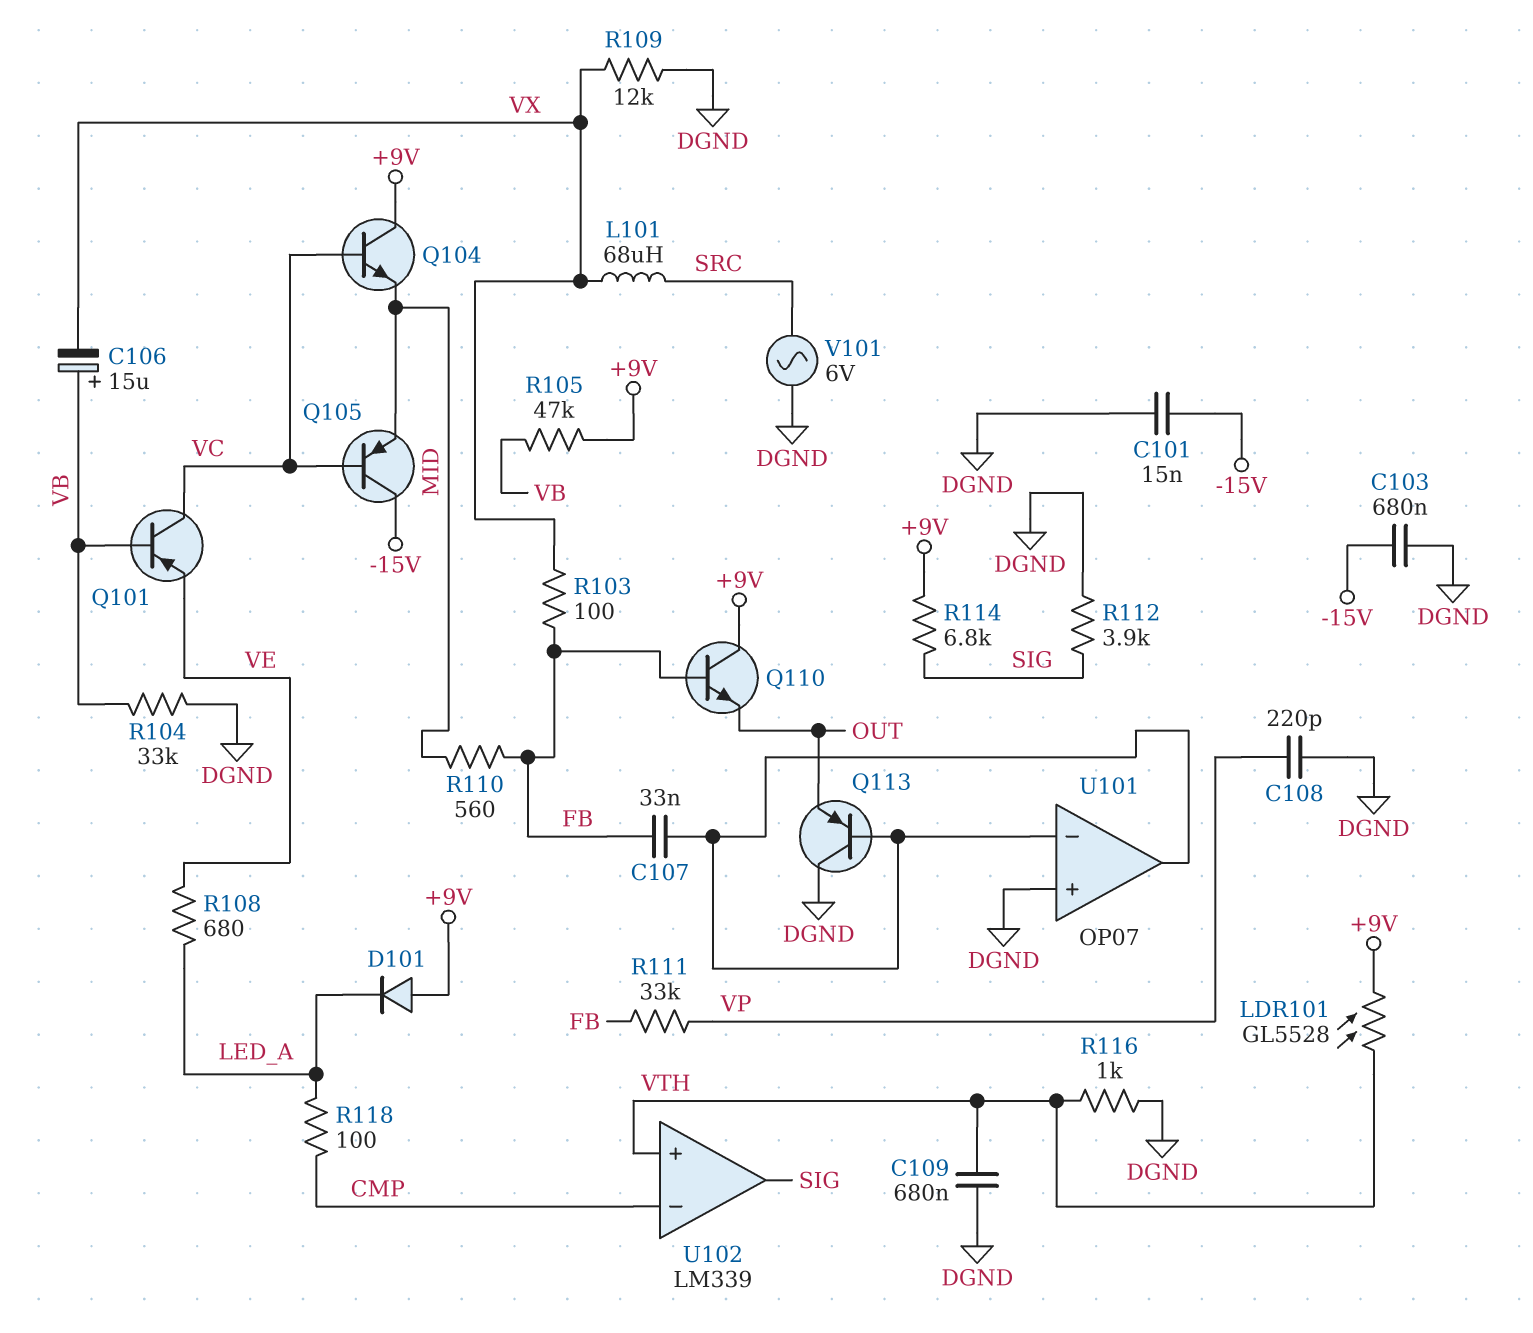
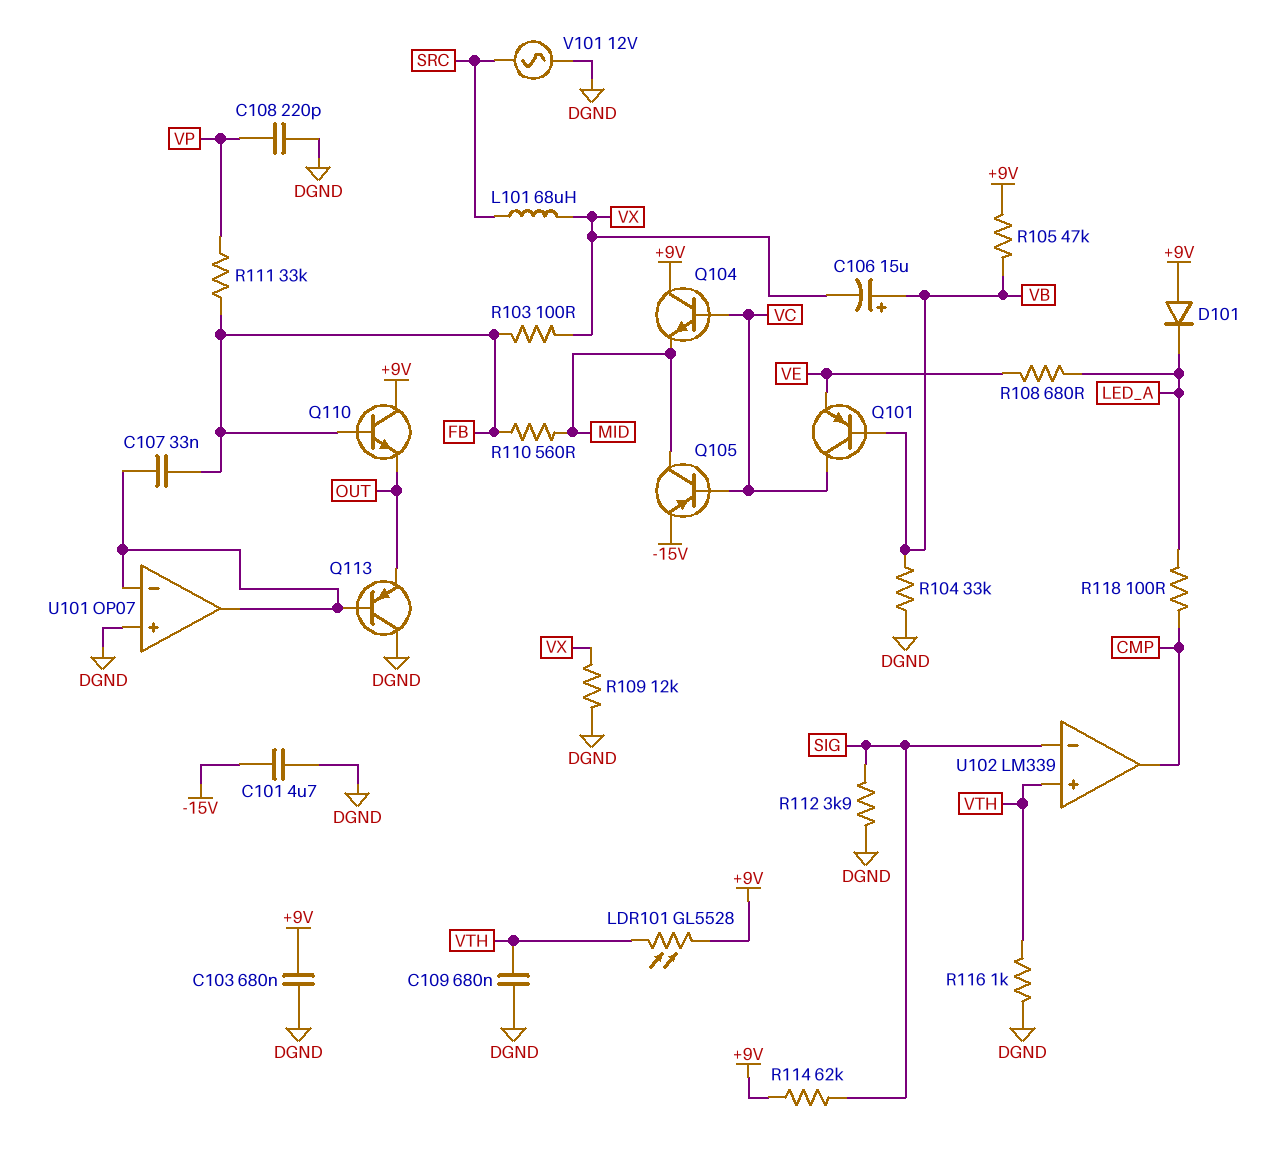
C101: 15nF (-15V, DGND) -> 4.7uF (-15V, DGND)
C103: 680nF (-15V, DGND) -> 680nF (+9V, DGND)
Q105: PNP (B VC, C -15V, E MID) -> PNP (B VC, C MID, E -15V)
R114: 6.8k (+9V, SIG) -> 62k (+9V, SIG)
U102 pin in-: CMP -> SIG
U102 pin out: SIG -> CMP
V101: AC 6V (DGND, SRC) -> AC 12V (DGND, SRC)

